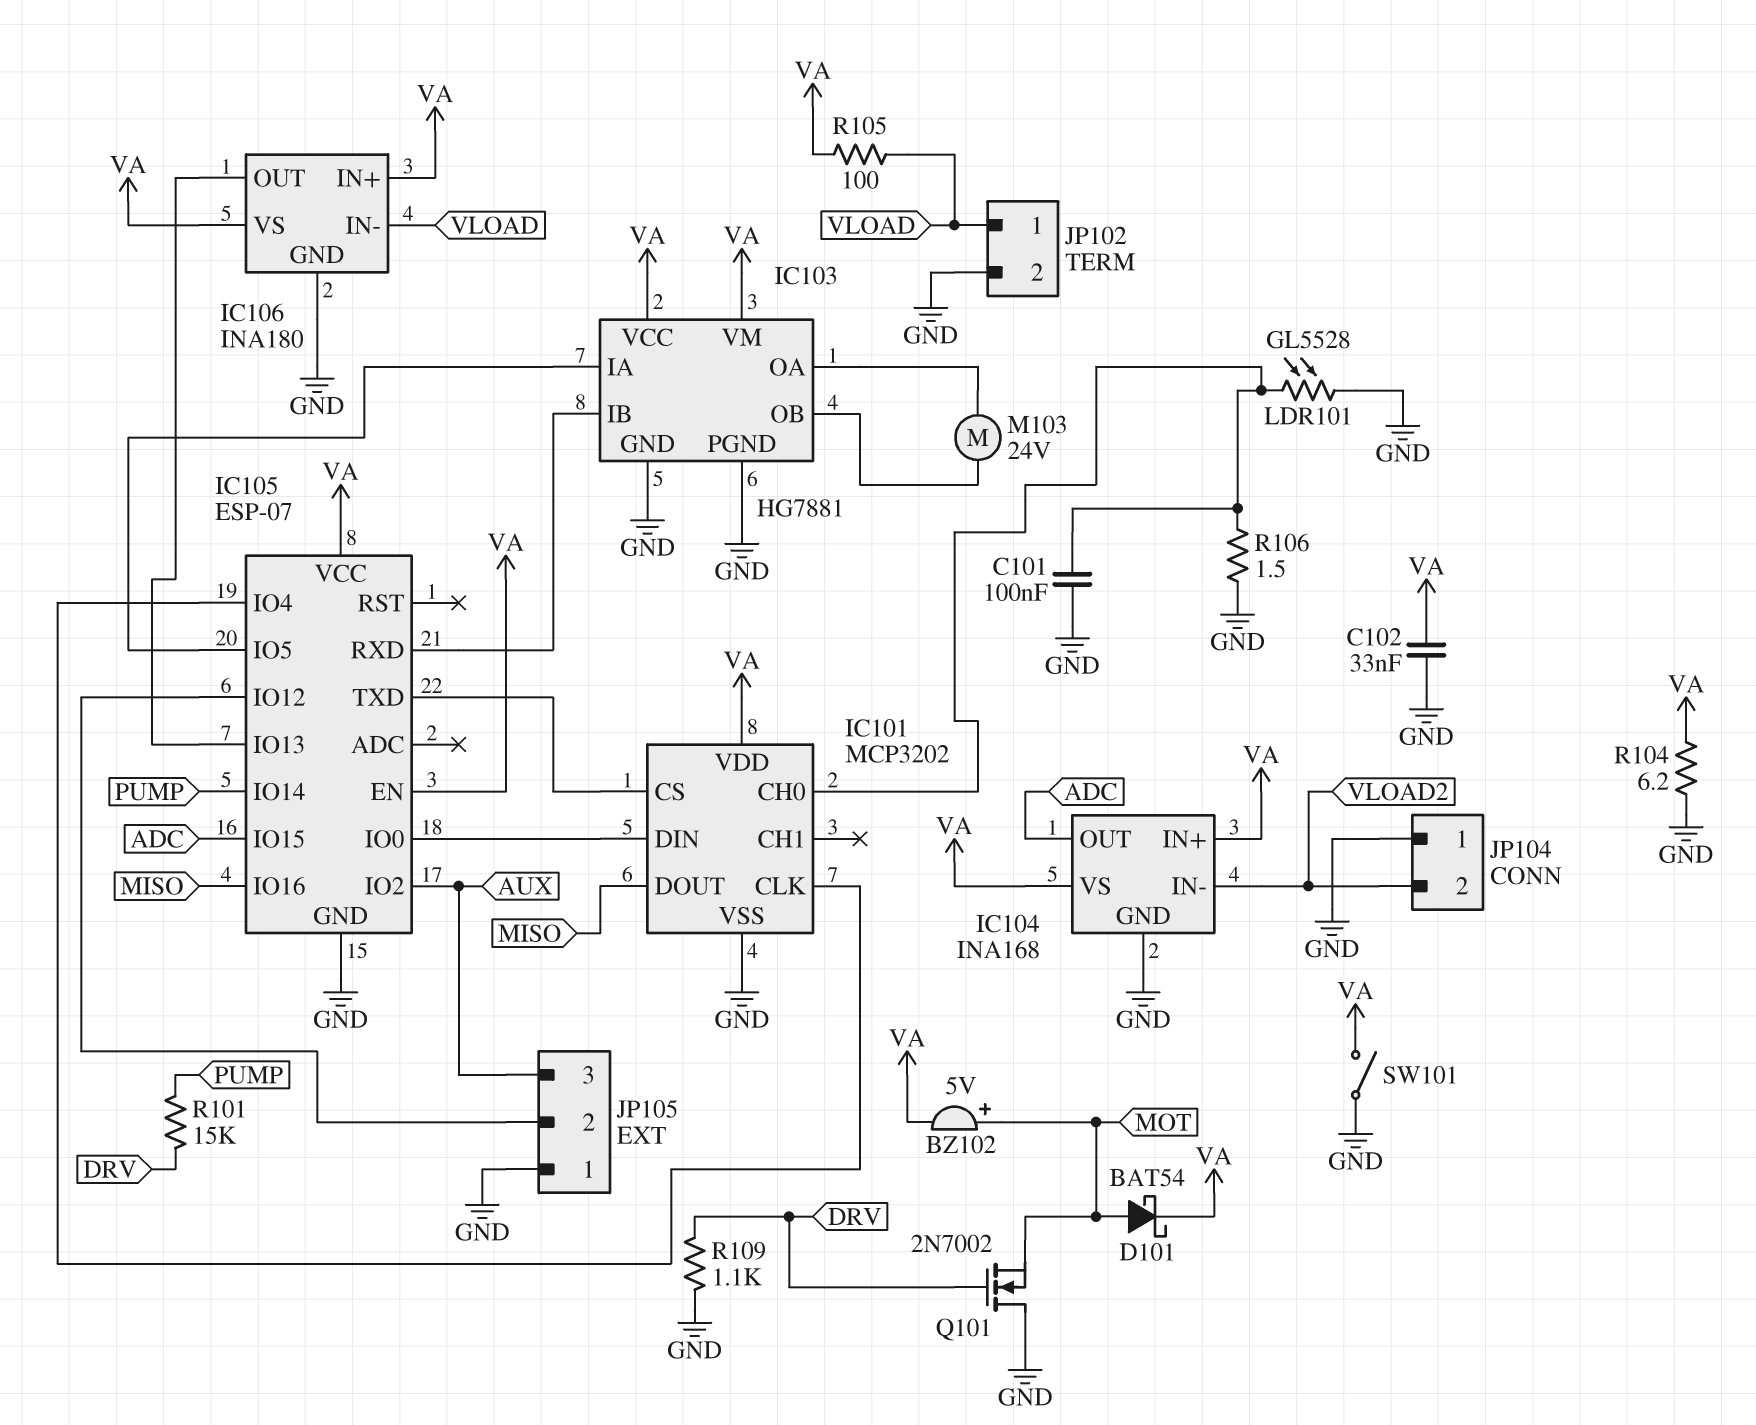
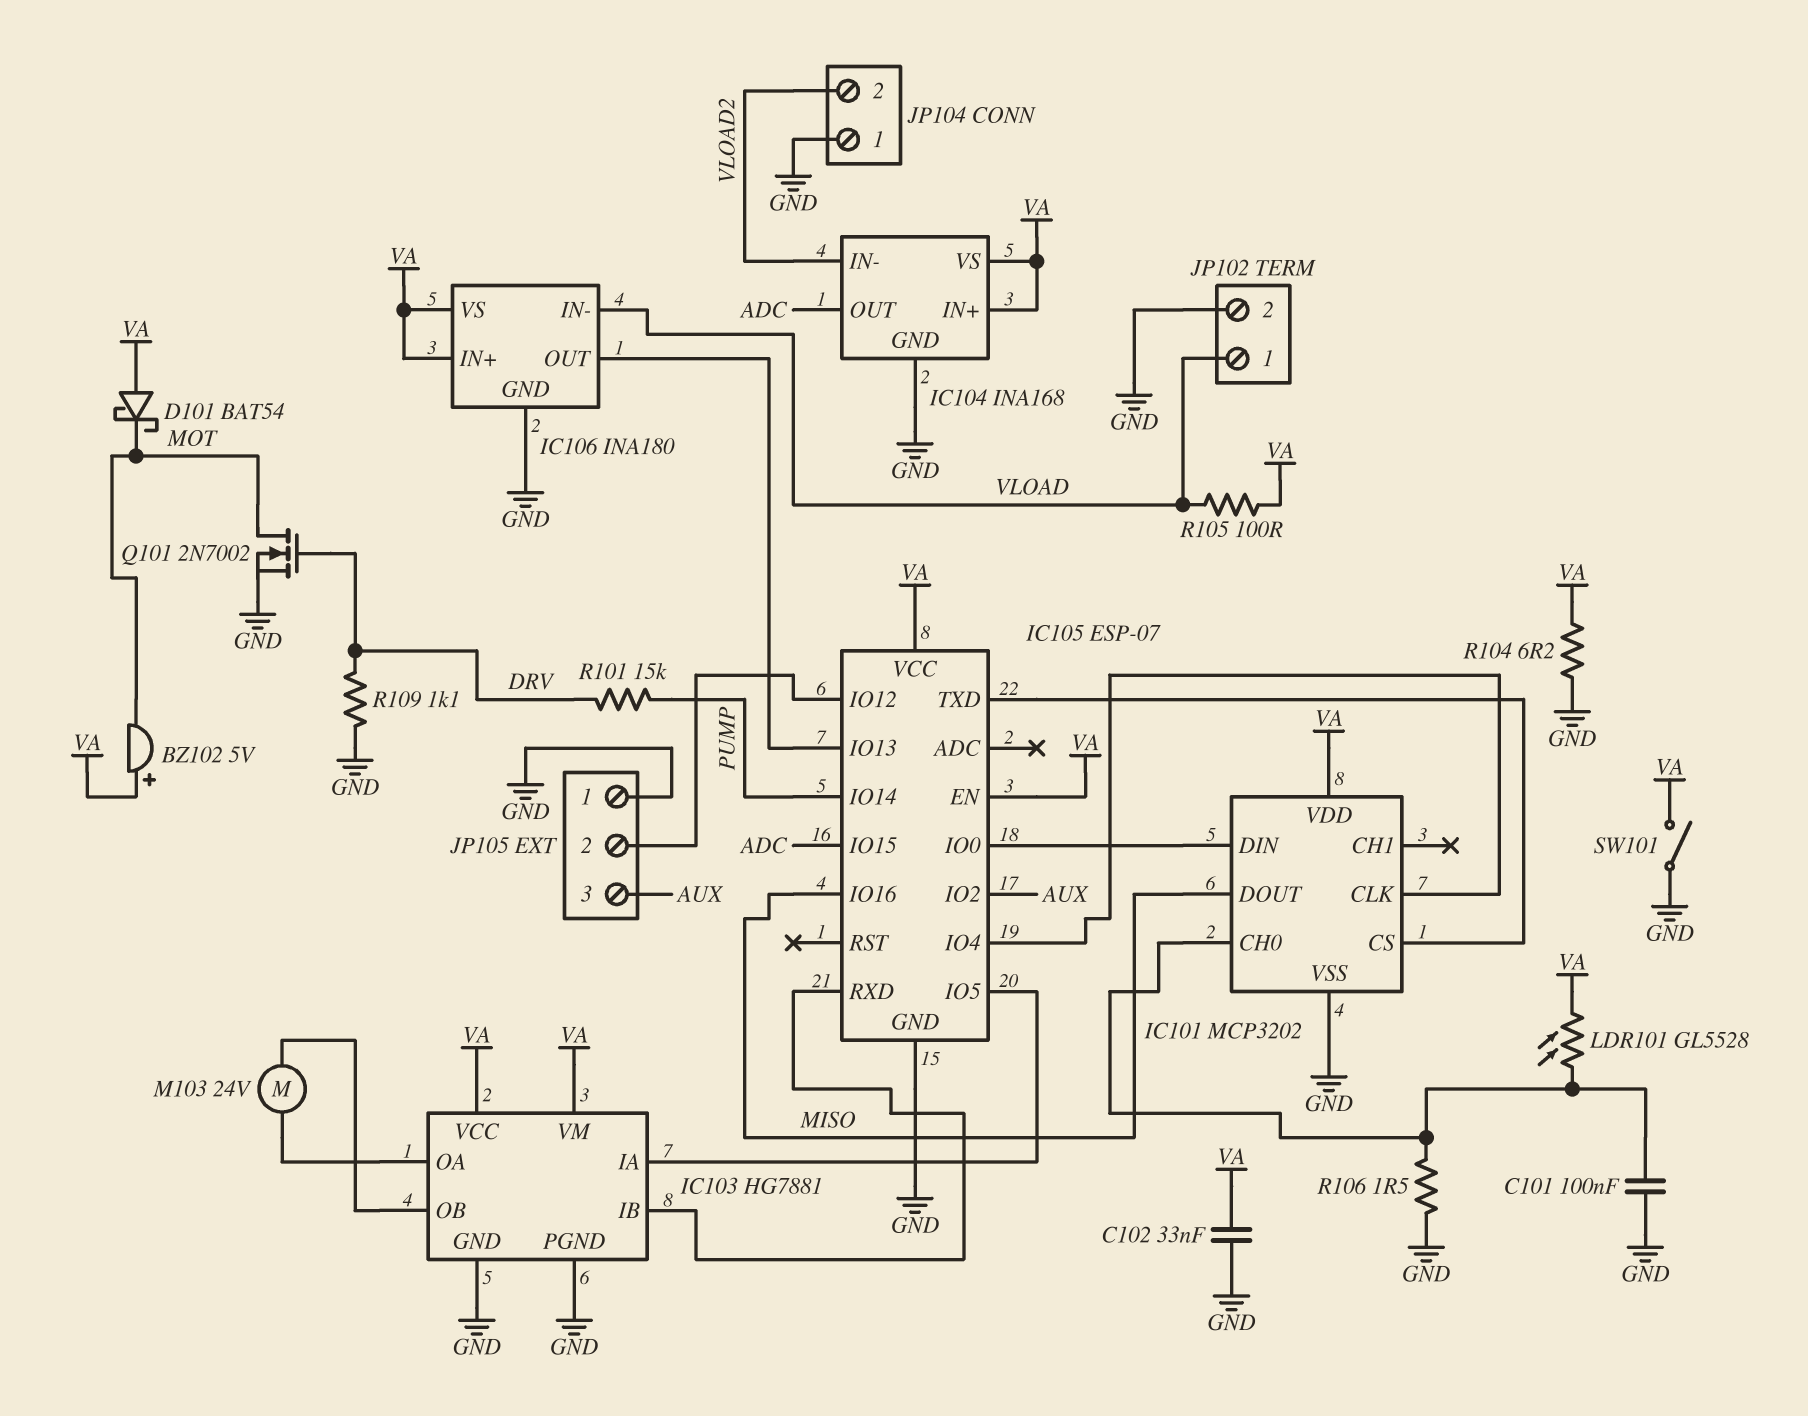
BZ102: buzzer 5V (plus MOT, minus VA) -> buzzer 5V (plus VA, minus MOT)
D101: schottky BAT54 (A MOT, K VA) -> schottky BAT54 (A VA, K MOT)
LDR101: GL5528 (GND, IC101/CH0) -> GL5528 (IC101/CH0, VA)
Q101: NMOS 2N7002 (G DRV, D GND, S MOT) -> NMOS 2N7002 (G DRV, D MOT, S GND)

